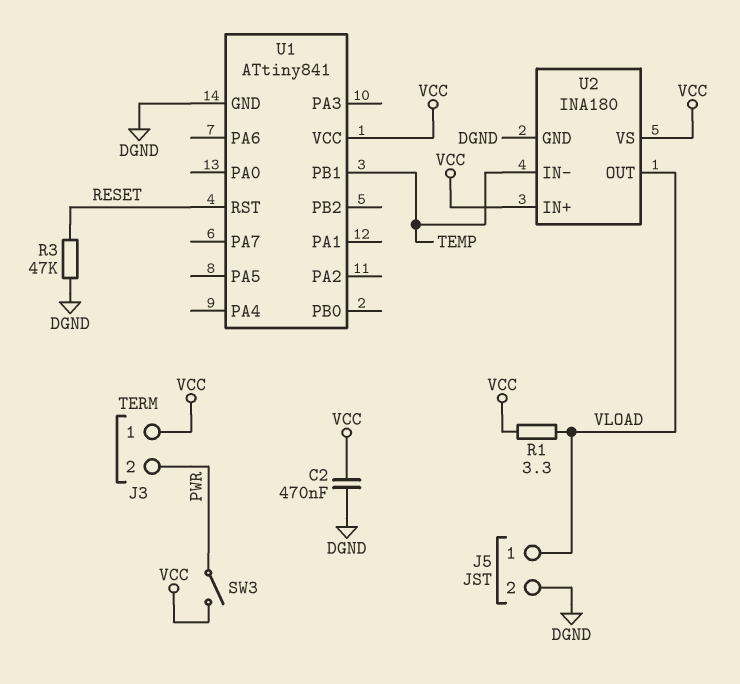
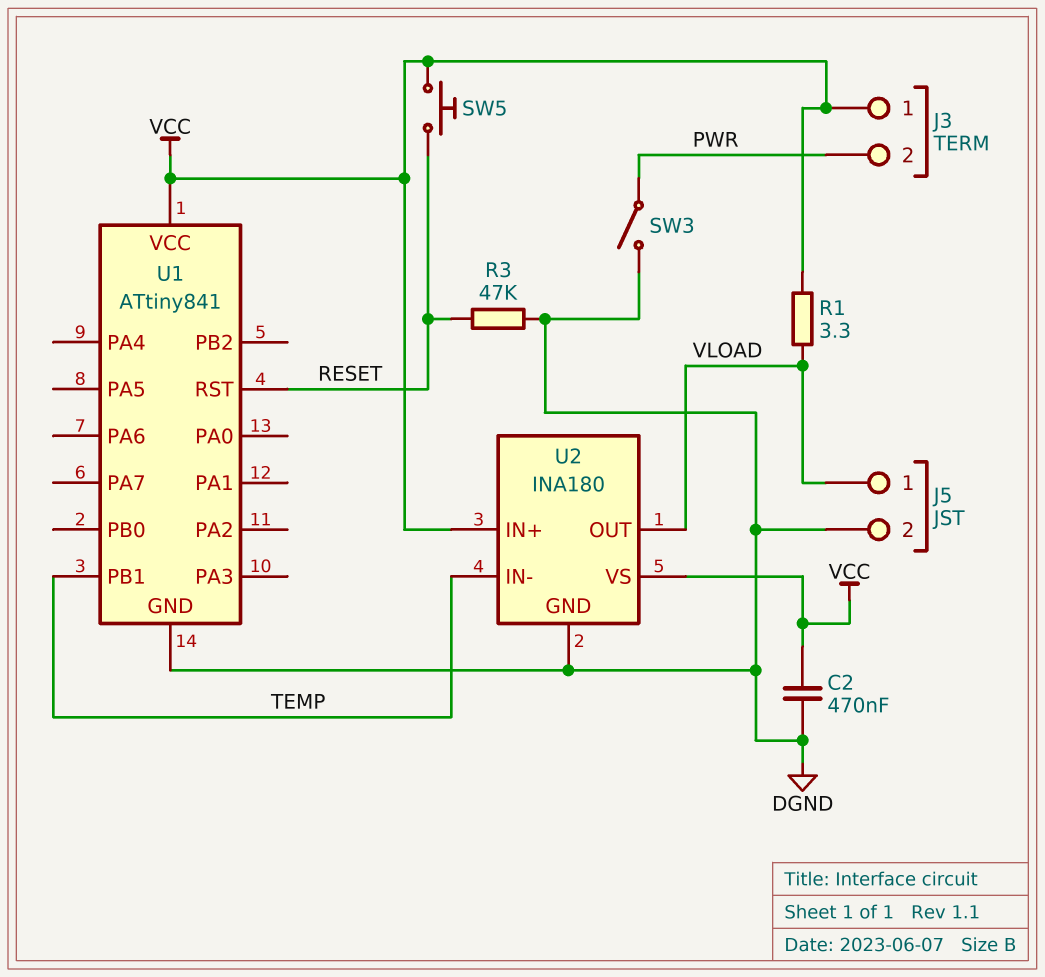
SW3: switch (PWR, VCC) -> switch (DGND, PWR)
SW5: none -> button (RESET, VCC)

